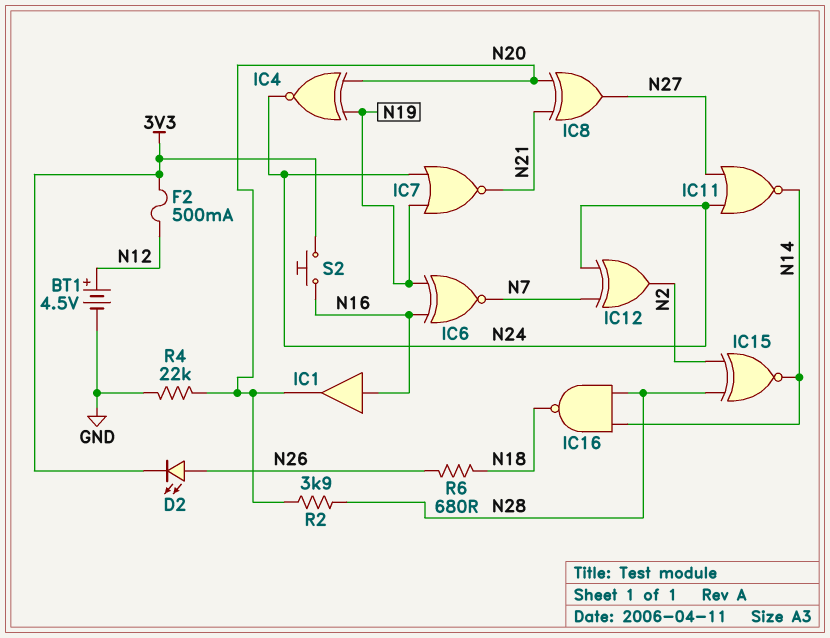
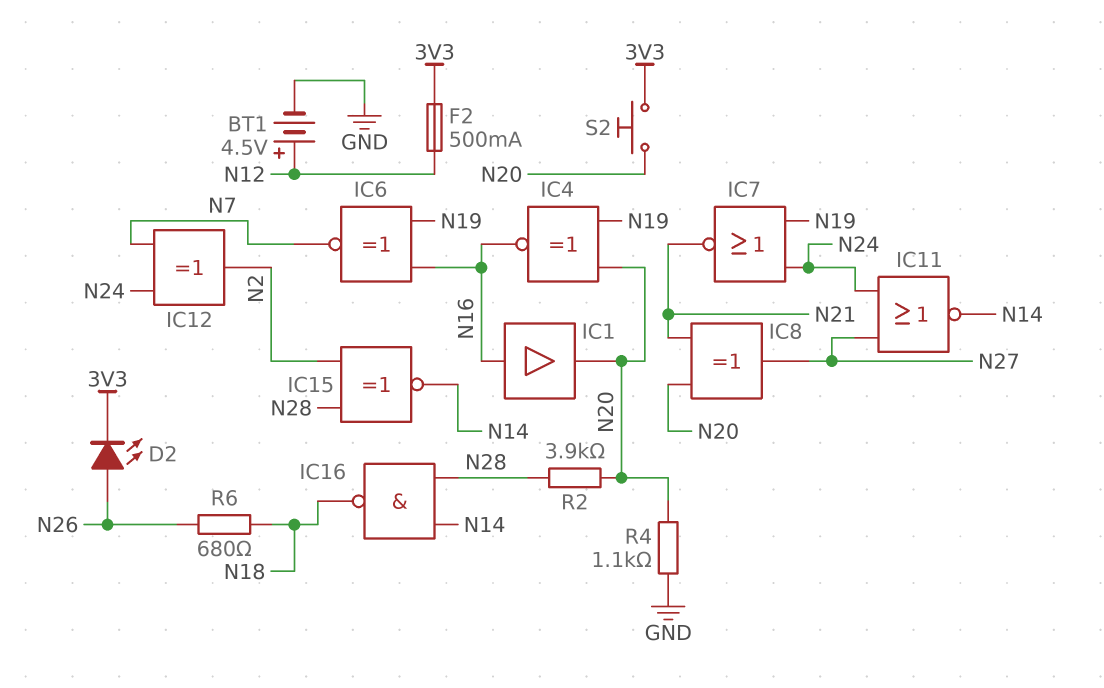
IC4: XNOR (in N19, in N20, out N24) -> XNOR (in N19, in N20, out N16)
R4: 22k (GND, N20) -> 1.1k (GND, N20)
S2: button (3V3, N16) -> button (3V3, N20)

